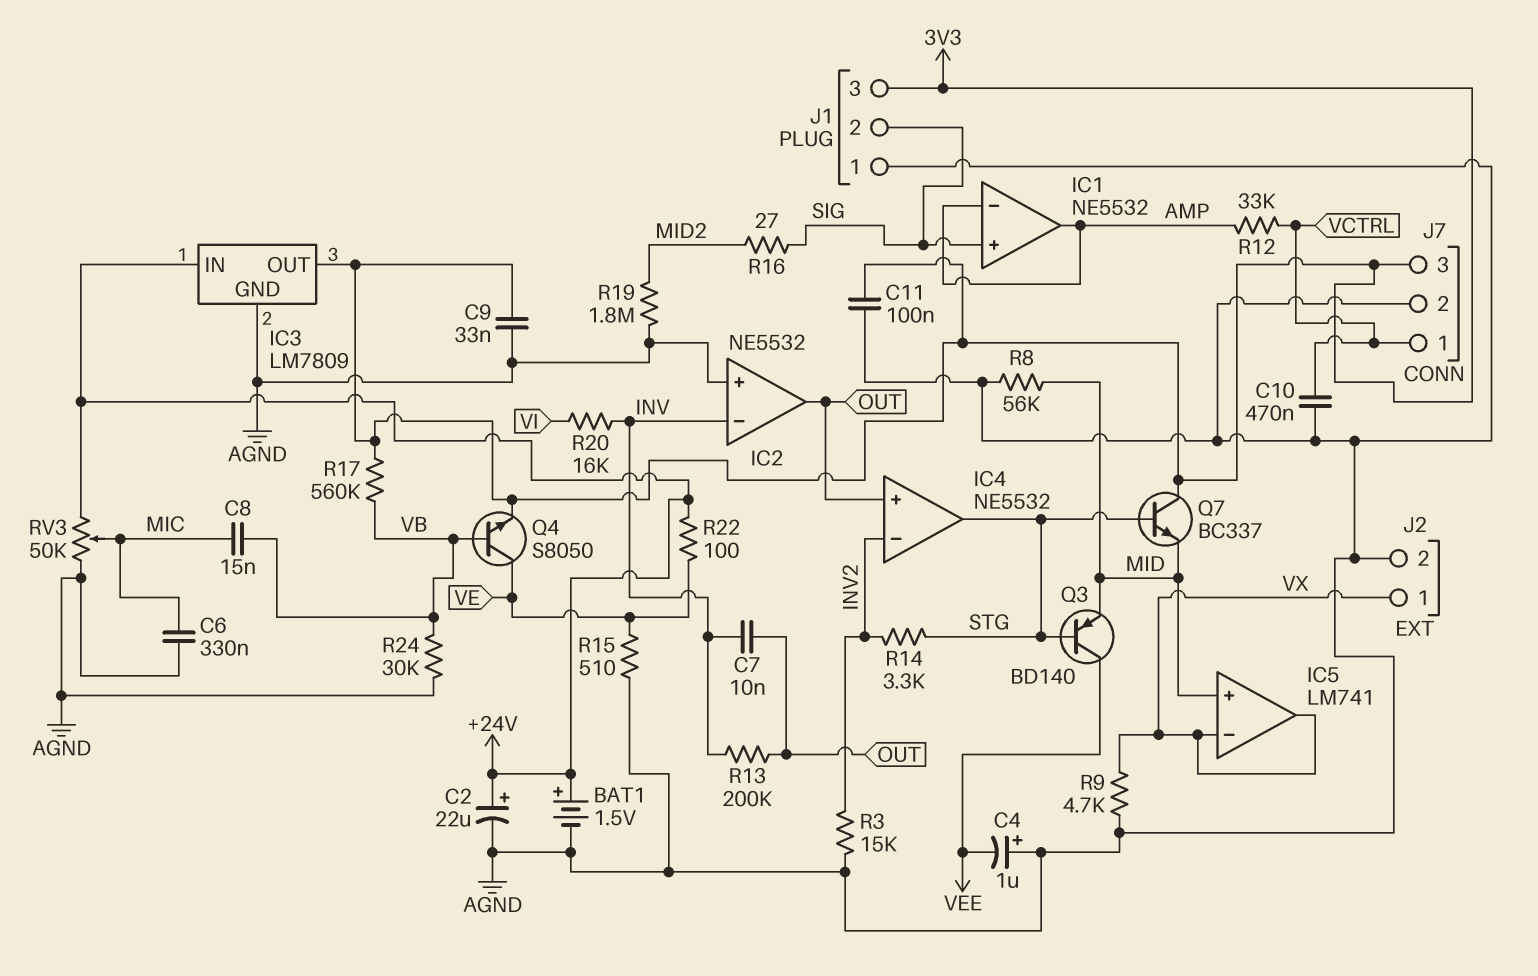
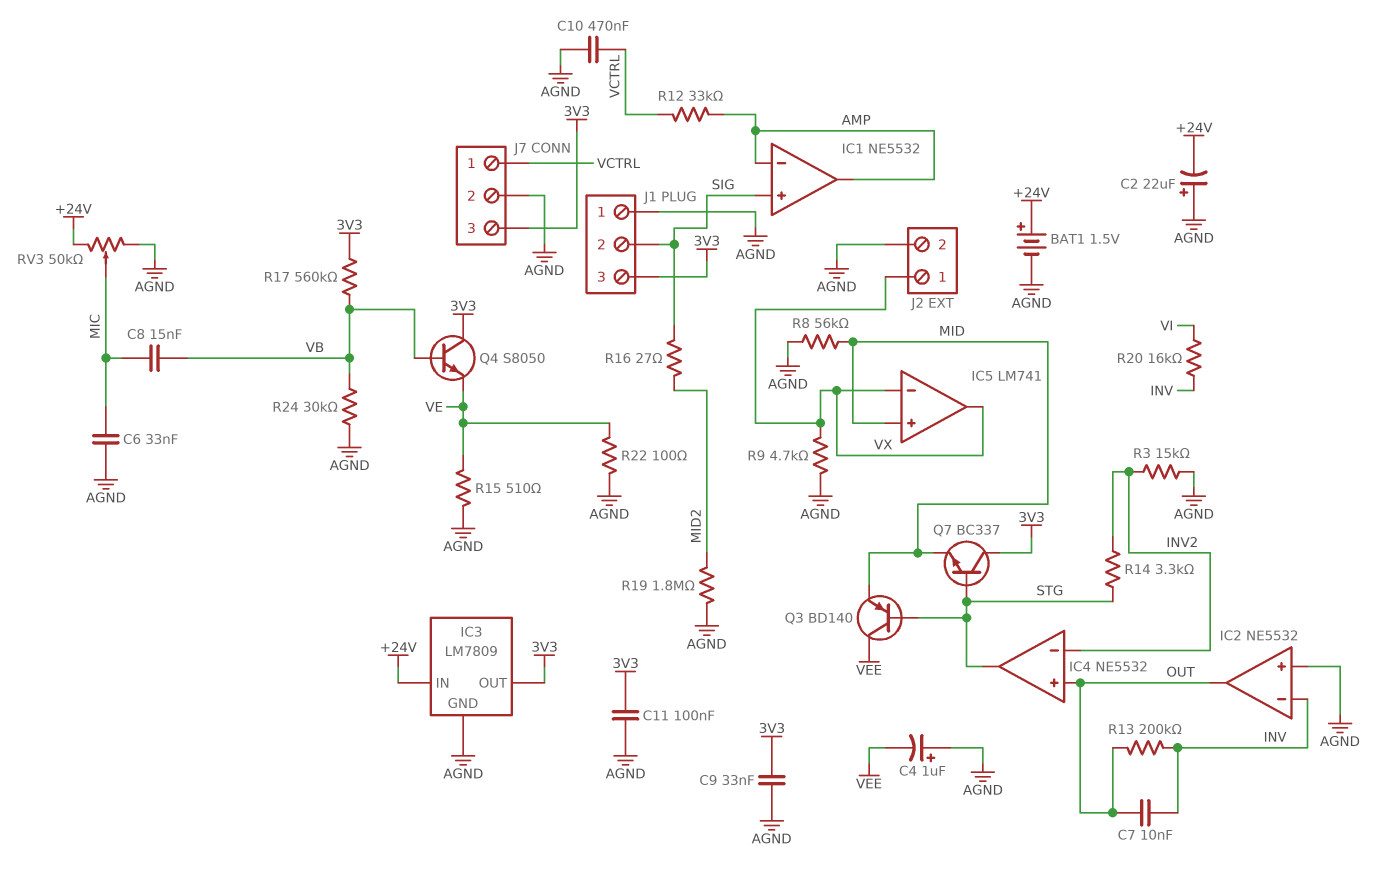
C2: 22uF (plus +24V, minus AGND) -> 22uF (plus AGND, minus +24V)
C6: 330nF (AGND, MIC) -> 33nF (AGND, MIC)
Q4: NPN S8050 (B VB, C VE, E 3V3) -> NPN S8050 (B VB, C 3V3, E VE)
R22: 100 (+24V, VE) -> 100 (AGND, VE)

